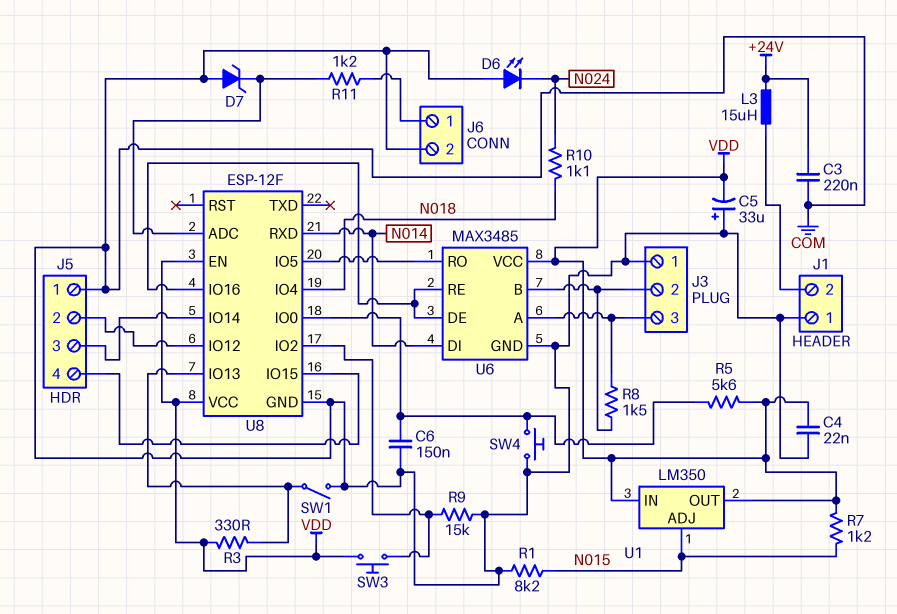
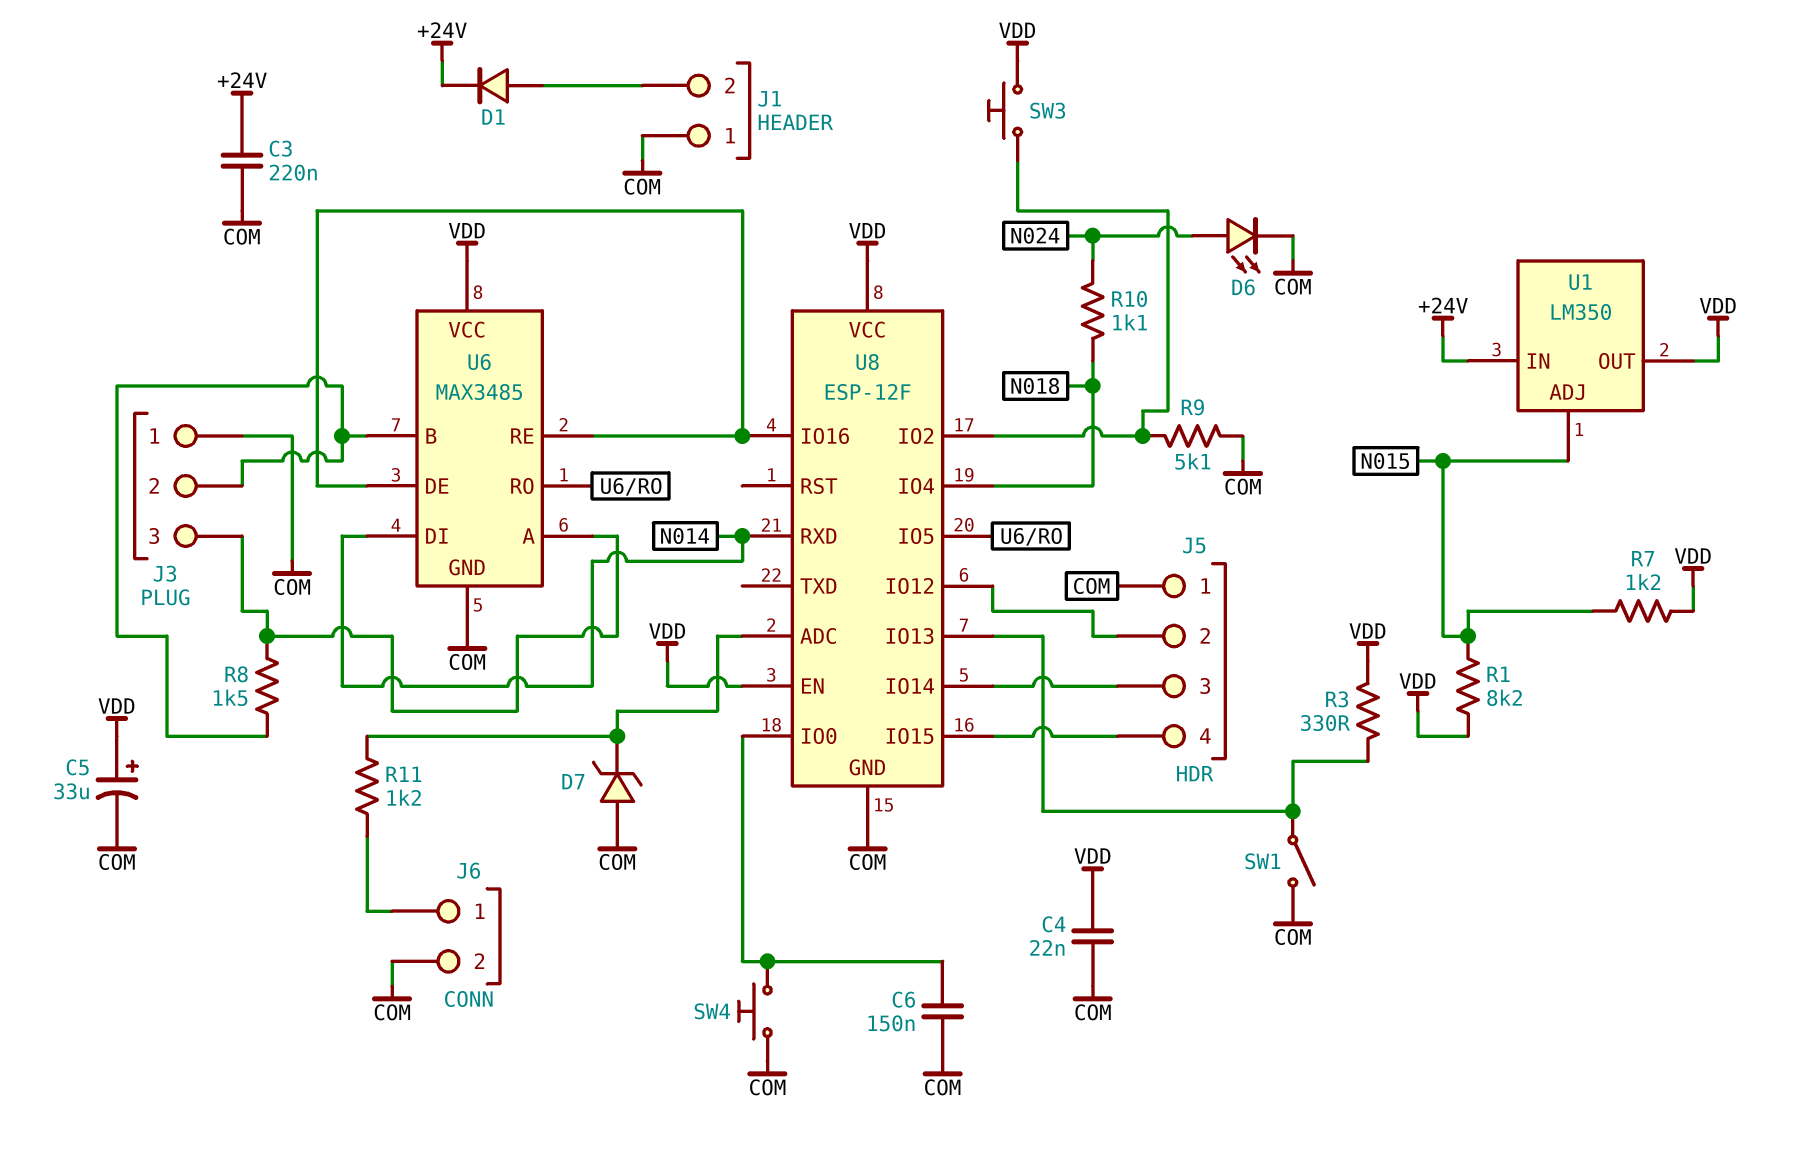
C5: 33uF (plus COM, minus VDD) -> 33uF (plus VDD, minus COM)
D1: none -> diode (A J1/2, K +24V)
D6: LED (A COM, K N024) -> LED (A N024, K COM)
L3: 15uH (+24V, J1/2) -> none
R1: 8.2k (COM, N015) -> 8.2k (N015, VDD)
R5: 5.6k (U8/IO0, VDD) -> none
R9: 15k (COM, U8/IO2) -> 5.1k (COM, U8/IO2)
U1 pin IN: VDD -> +24V

